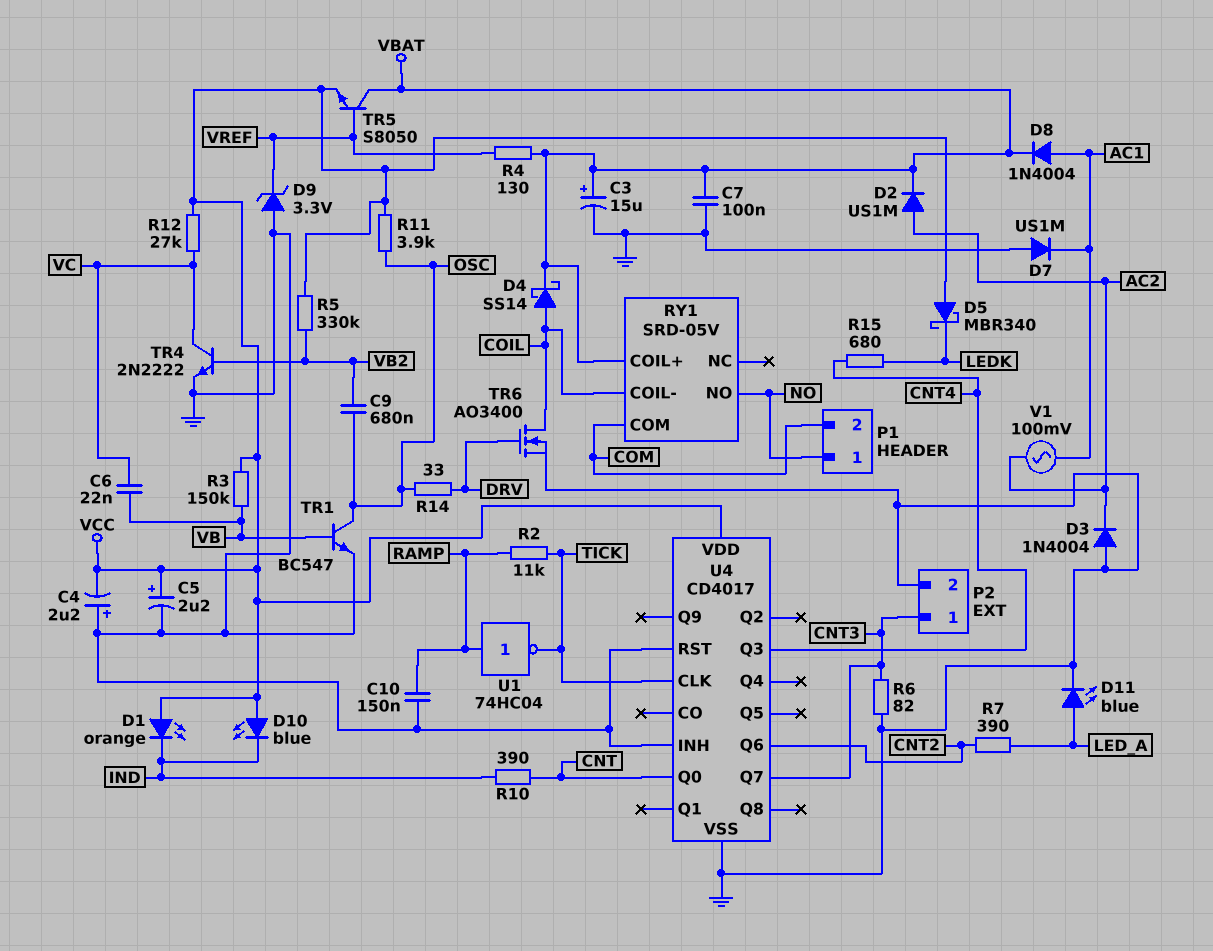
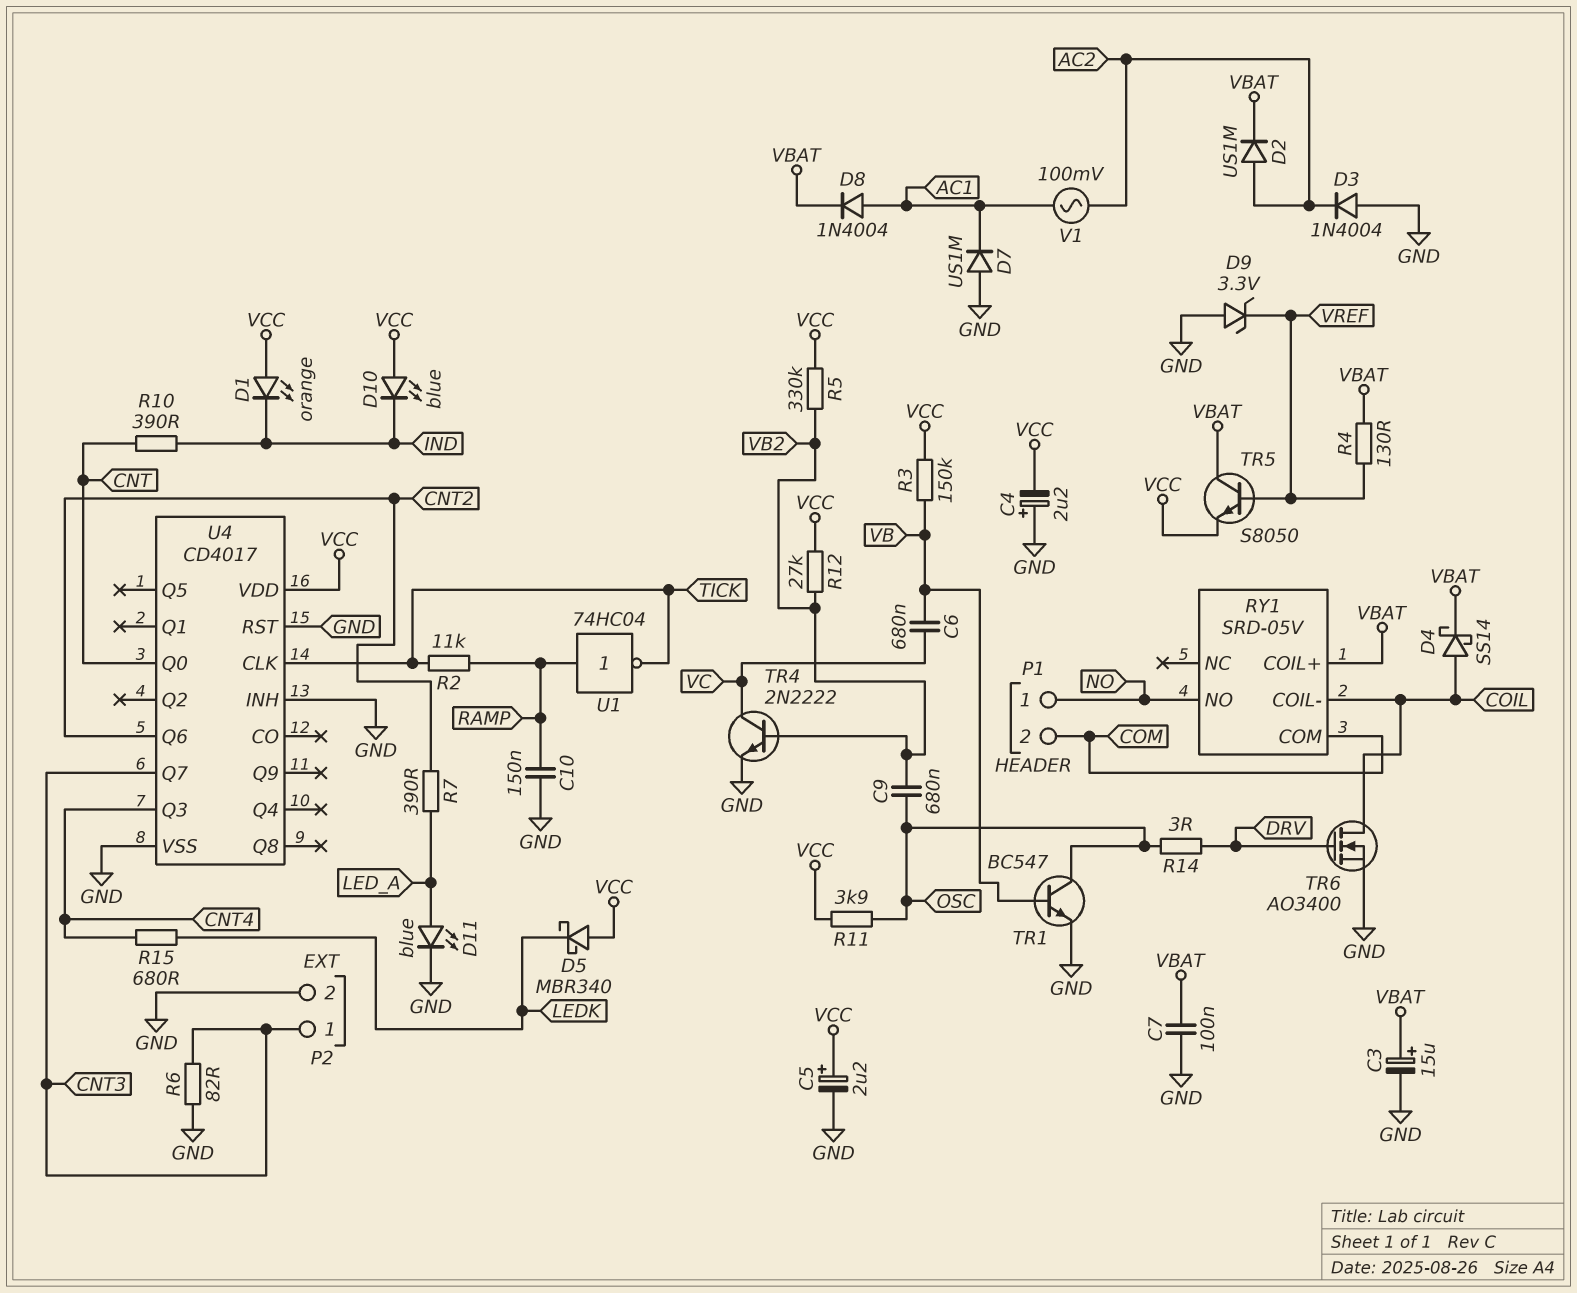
C6: 22nF (VB, VC) -> 680nF (VB, VC)
R12: 27k (VC, VCC) -> 27k (VB2, VCC)
R14: 33 (DRV, OSC) -> 3 (DRV, OSC)

